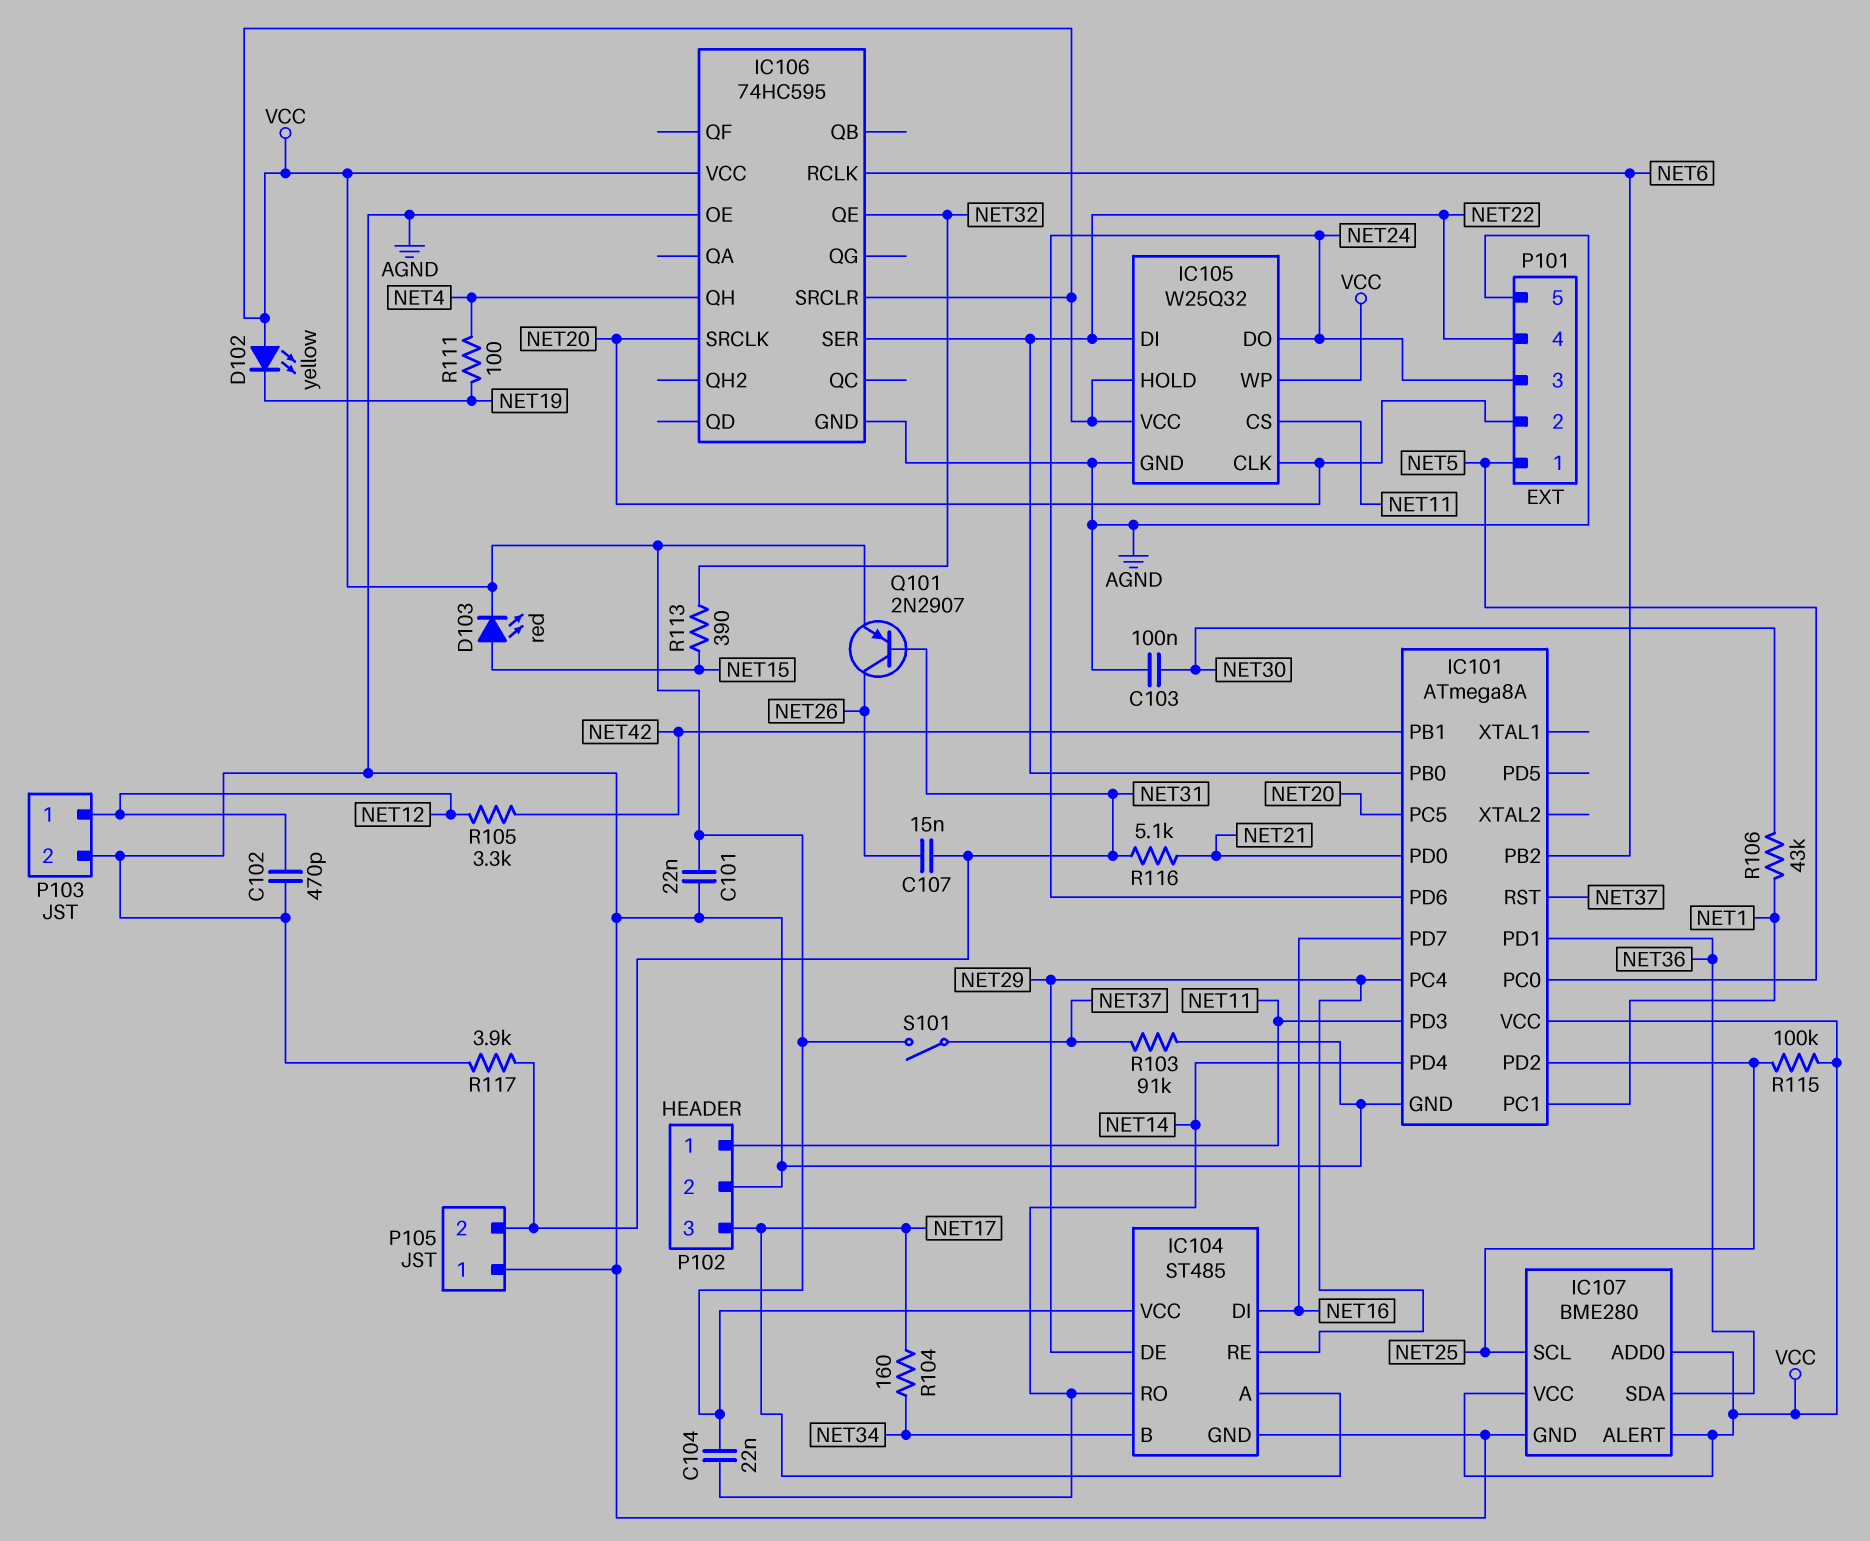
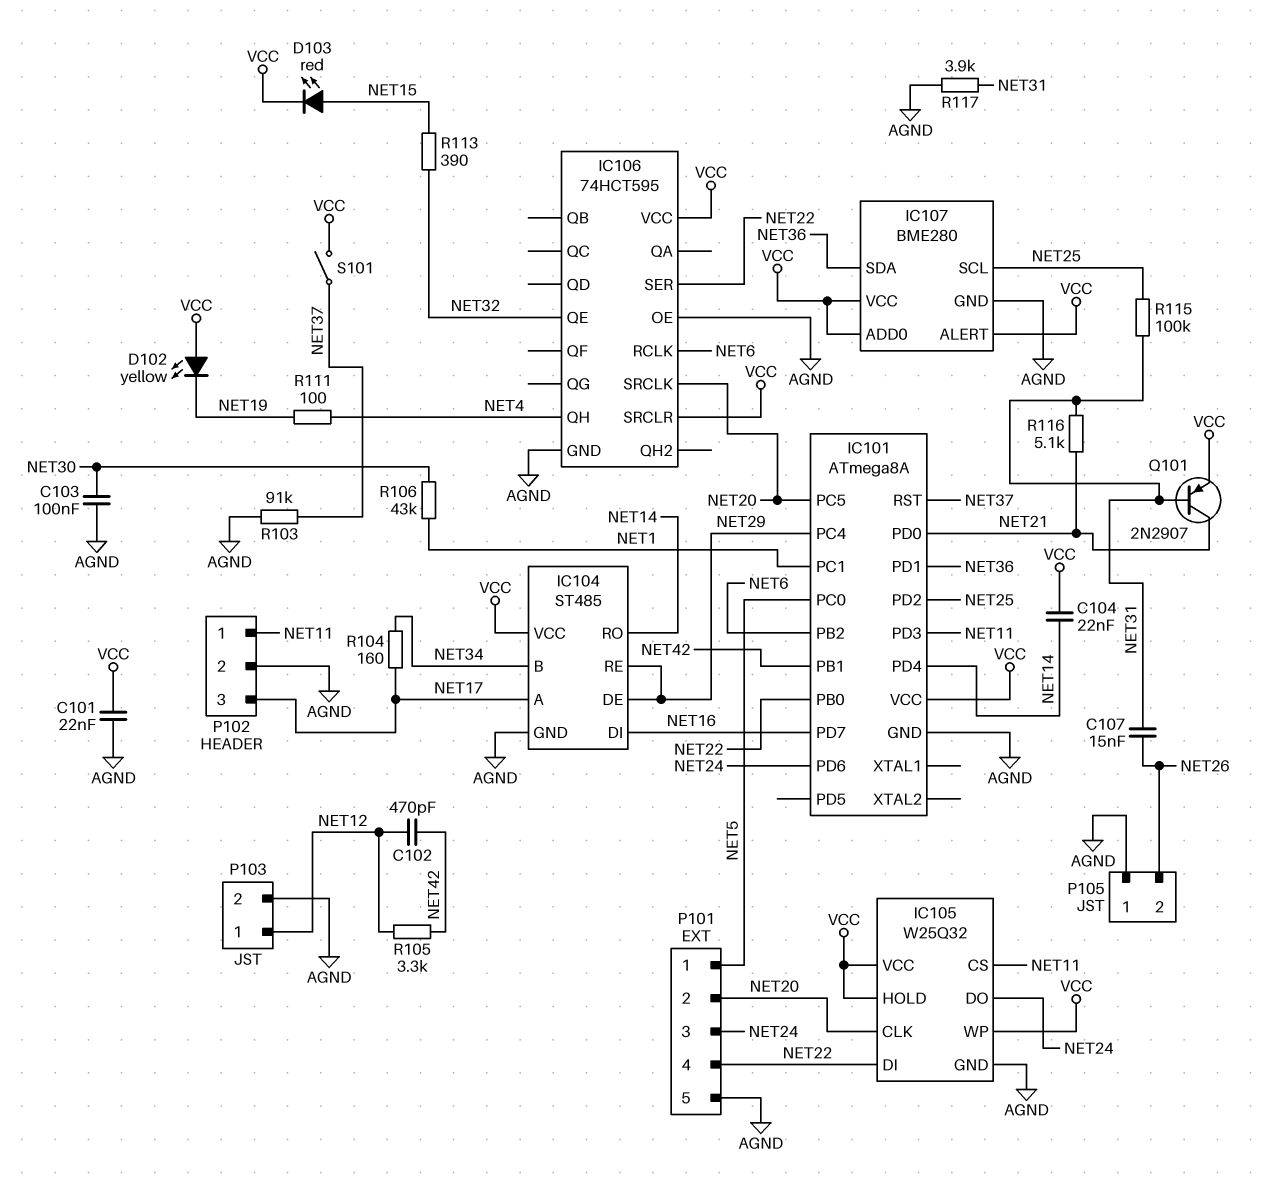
C102: 470pF (AGND, NET12) -> 470pF (NET12, NET42)
IC106: 74HC595 -> 74HCT595
P105 pin 2: NET31 -> NET26
Q101: PNP 2N2907 (B NET31, C NET26, E VCC) -> PNP 2N2907 (B NET31, C NET21, E VCC)
R115: 100k (NET25, VCC) -> 100k (NET25, NET31)

